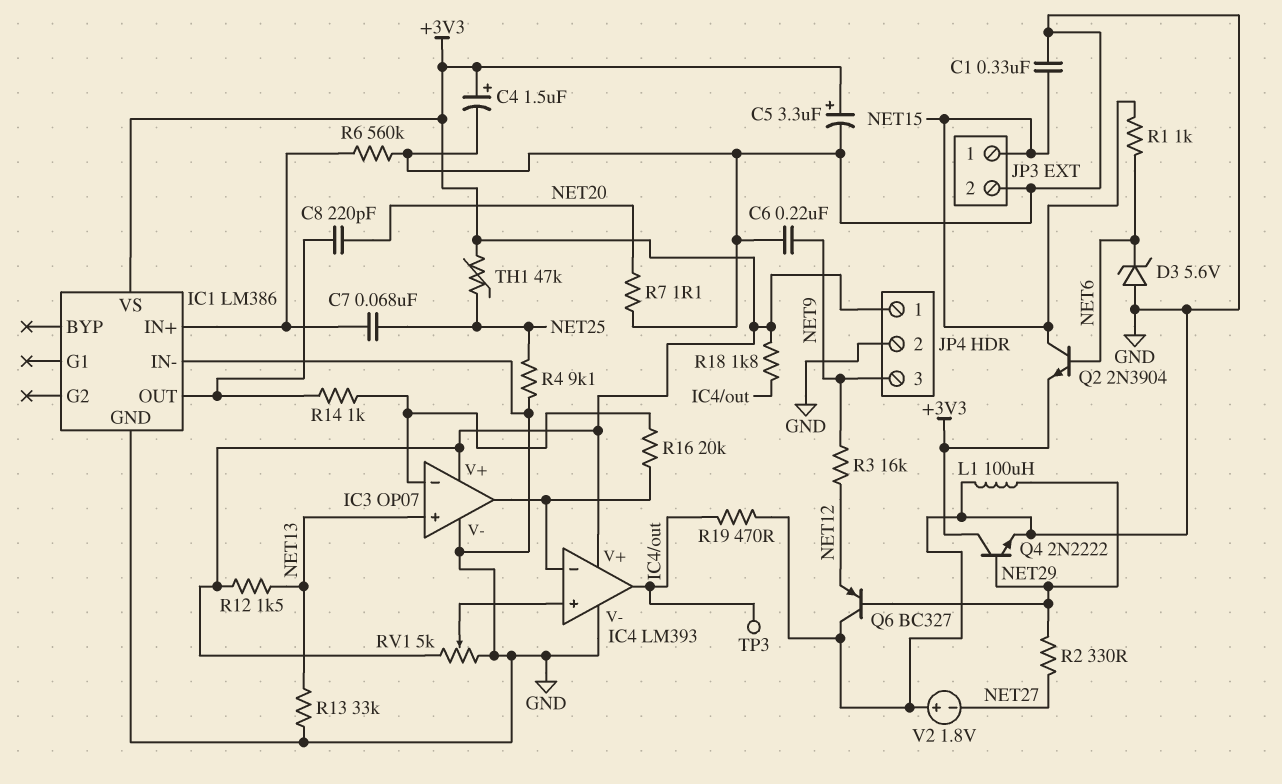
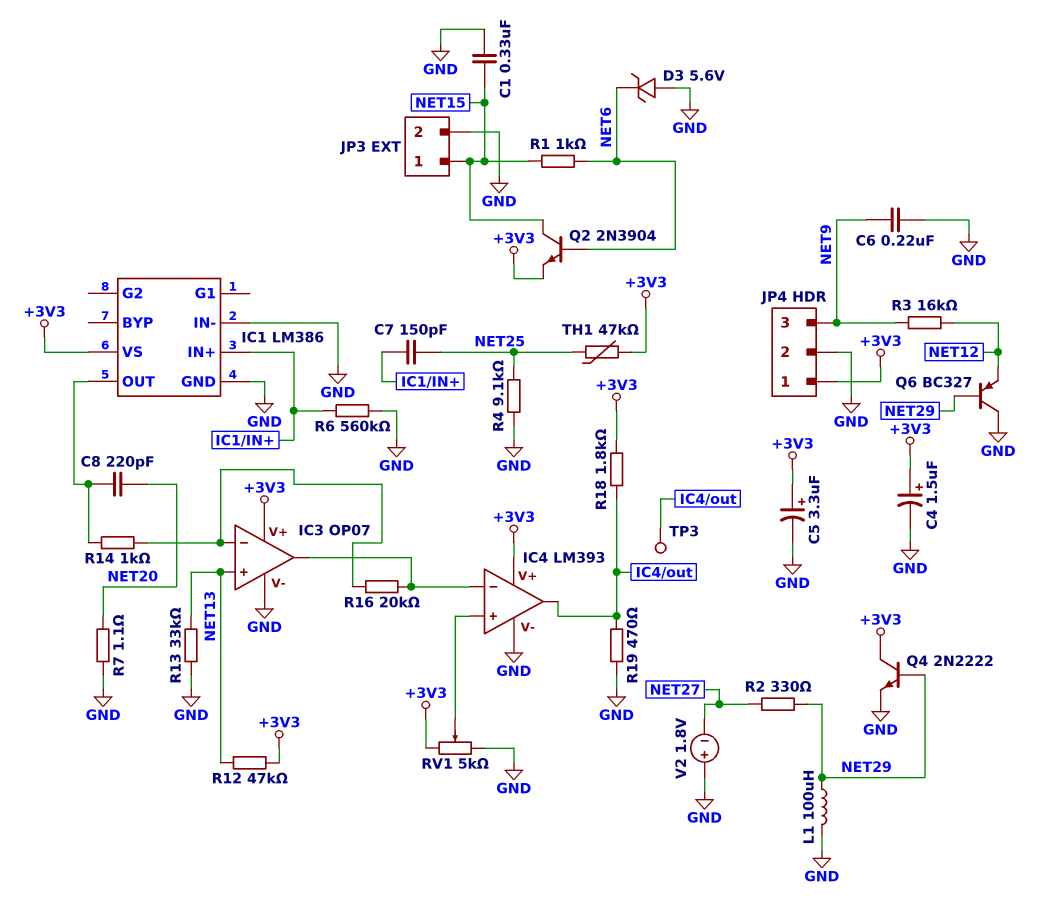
C7: 68nF (IC1/IN+, NET25) -> 150pF (IC1/IN+, NET25)
R12: 1.5k (+3V3, NET13) -> 47k (+3V3, NET13)

